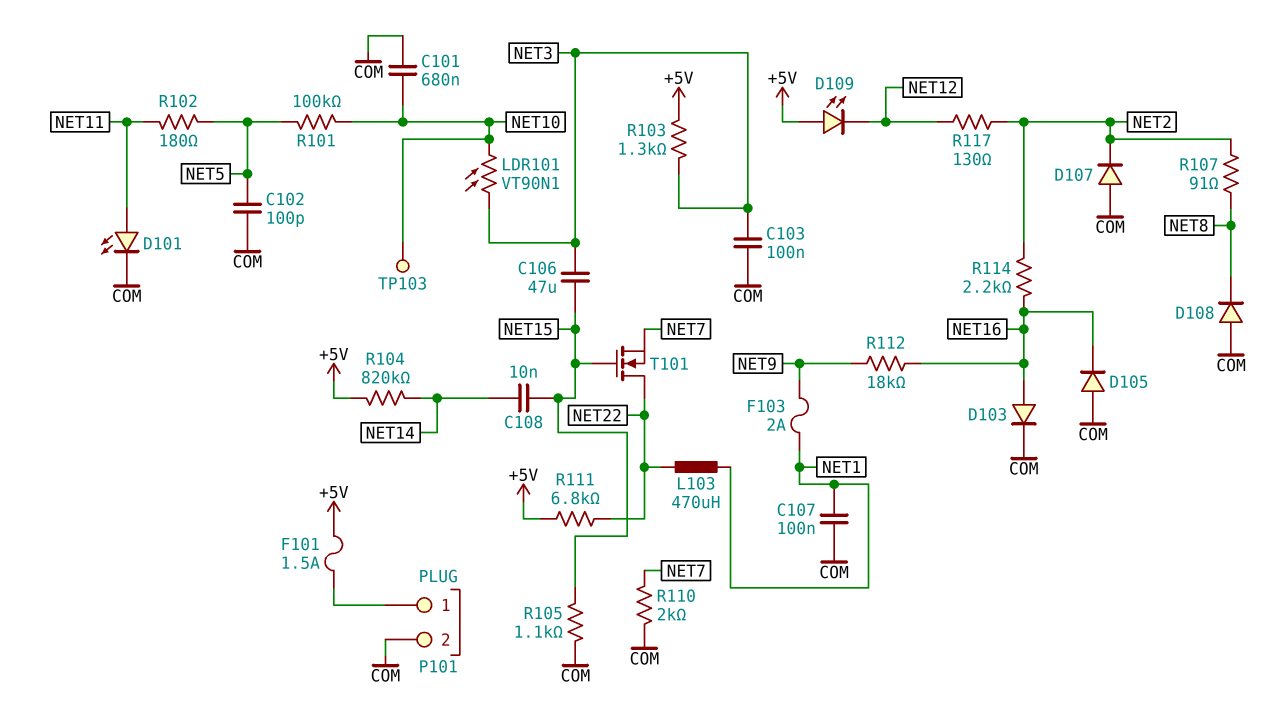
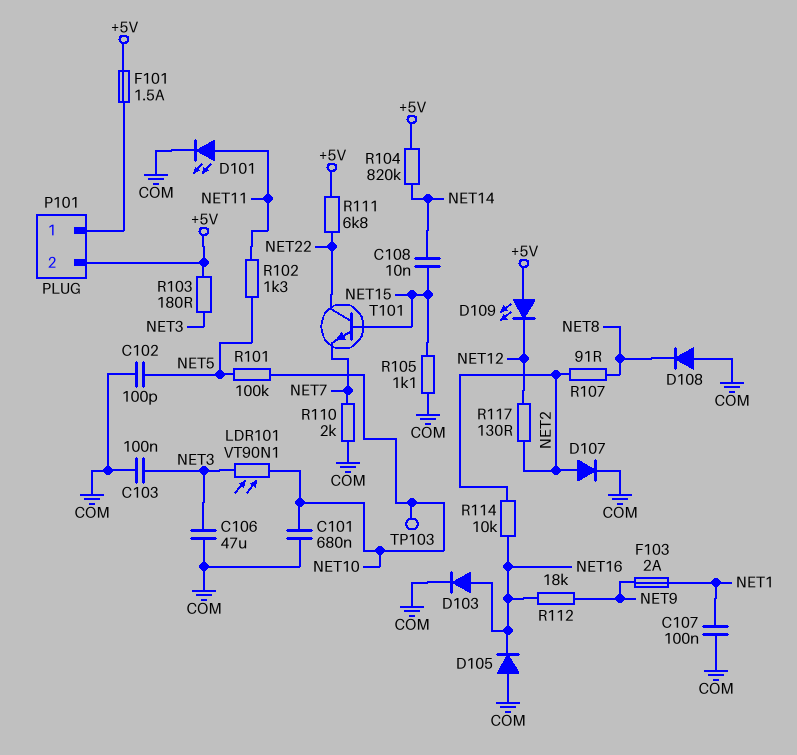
C106: 47uF (NET3, NET15) -> 47uF (COM, NET3)
D107: diode (A COM, K NET2) -> diode (A NET2, K COM)
L103: 470uH (NET1, NET22) -> none
P101 pin 2: COM -> +5V
R102: 180 (NET5, NET11) -> 1.3k (NET5, NET11)
R103: 1.3k (+5V, NET3) -> 180 (+5V, NET3)
R114: 2.2k (NET2, NET16) -> 10k (NET2, NET16)
T101: NMOS (G NET15, D NET22, S NET7) -> NPN (B NET15, C NET22, E NET7)

